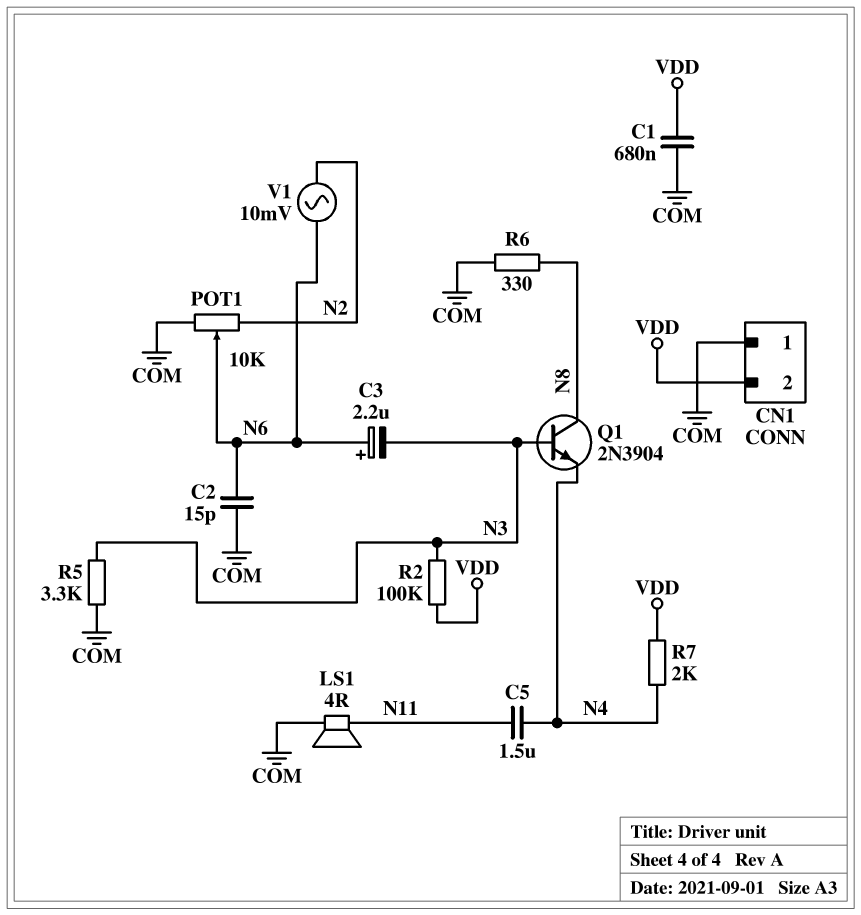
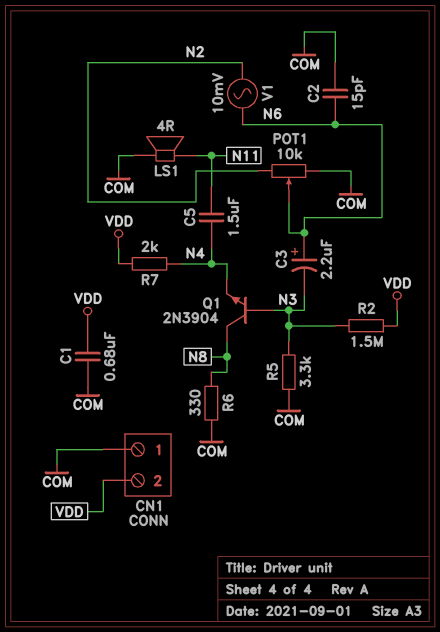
R2: 100k (N3, VDD) -> 1.5M (N3, VDD)

